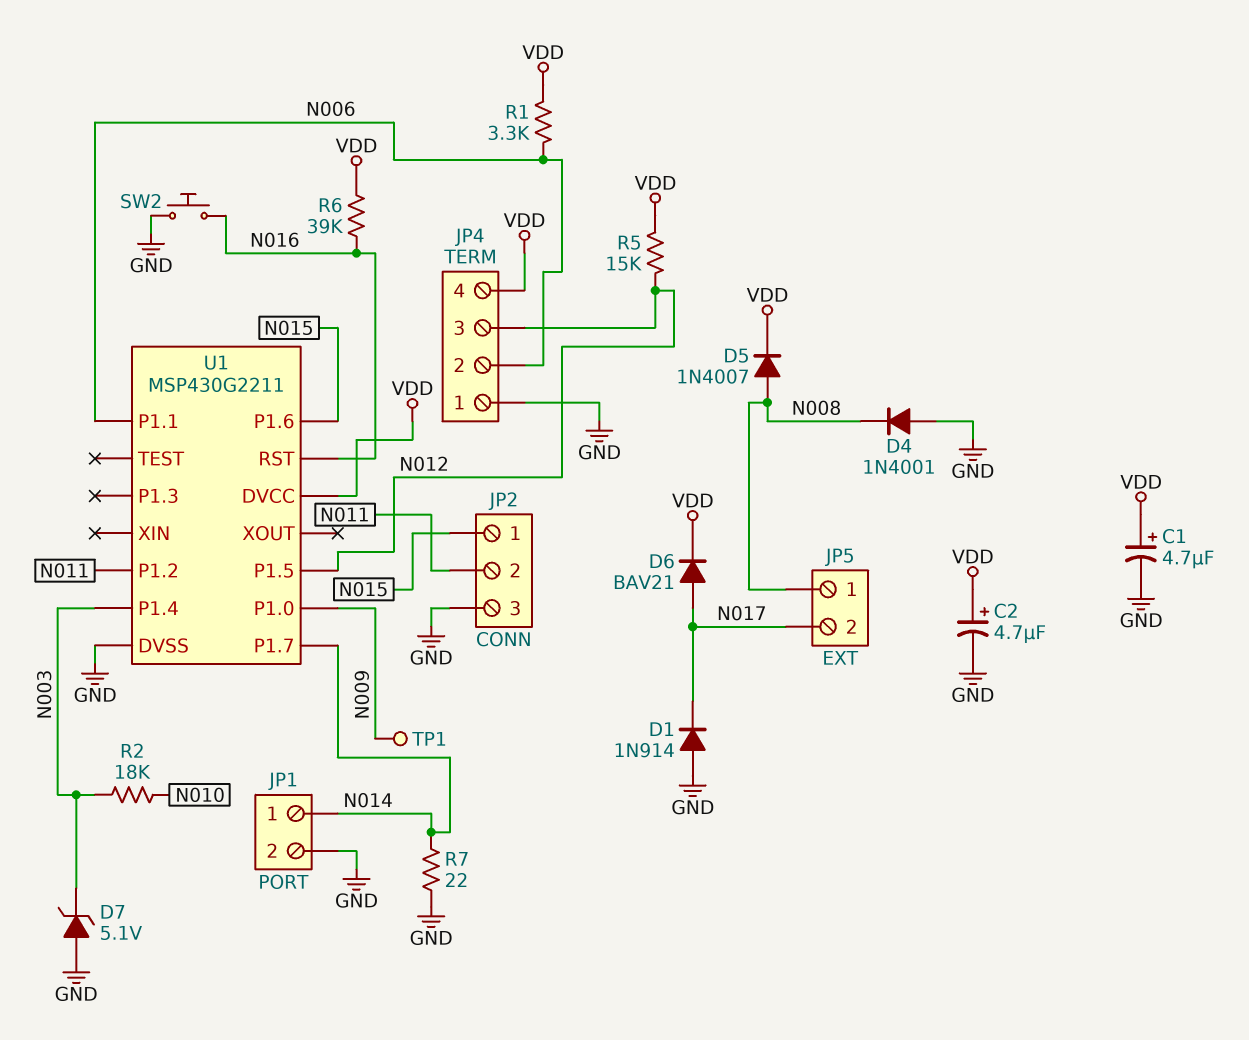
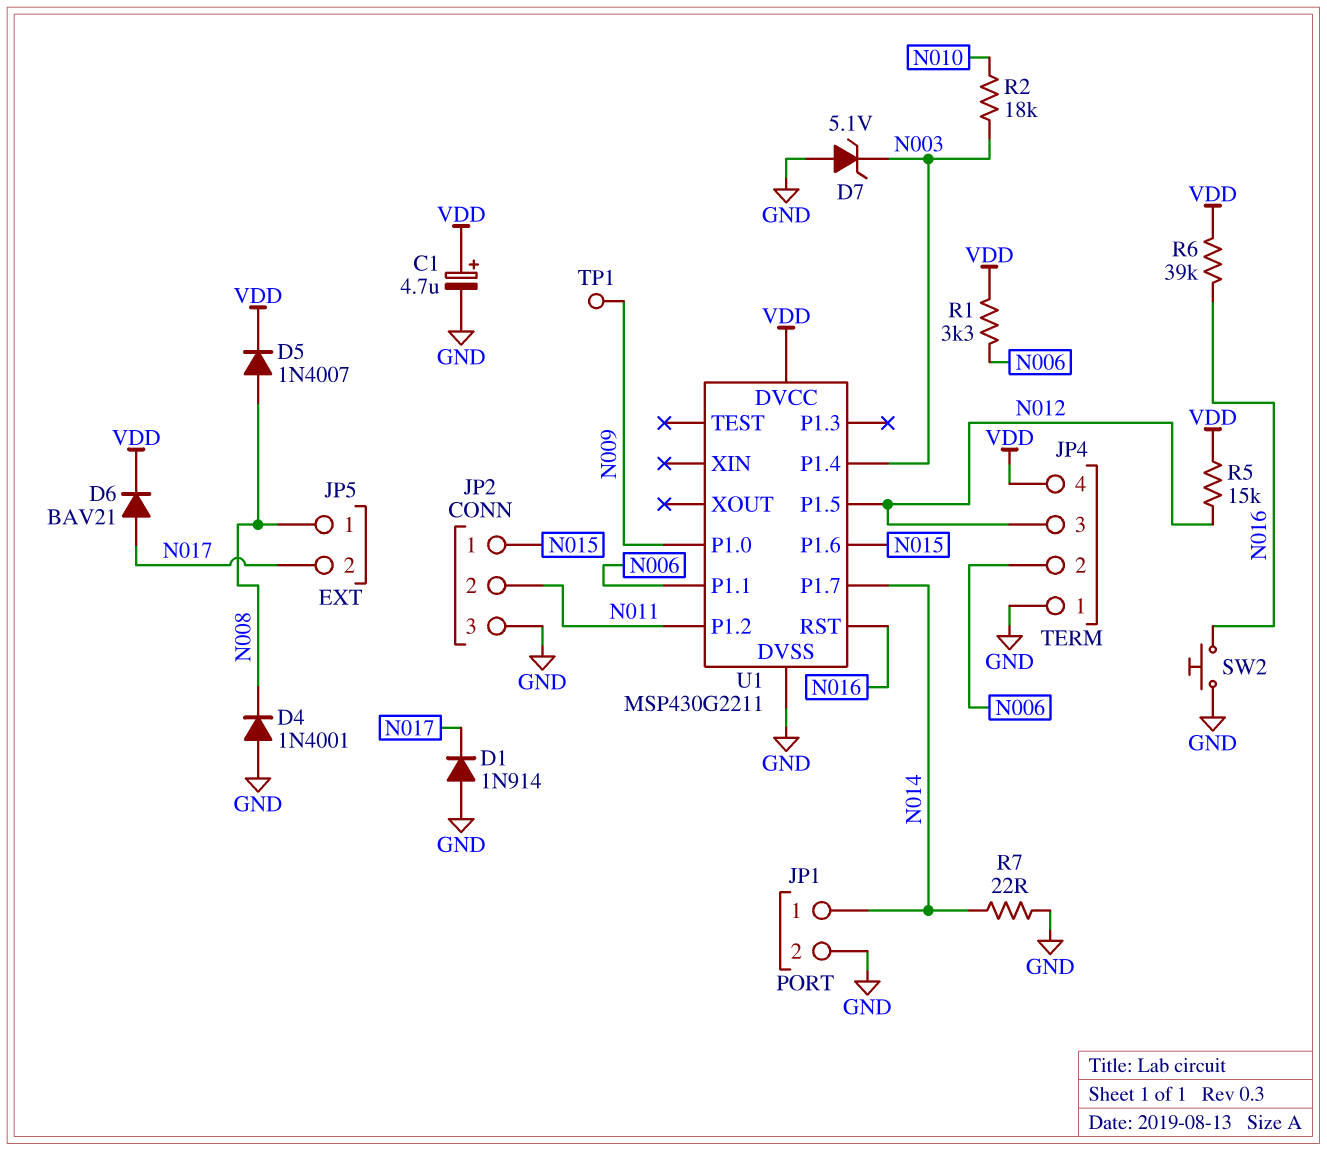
C2: 4.7uF (plus VDD, minus GND) -> none

